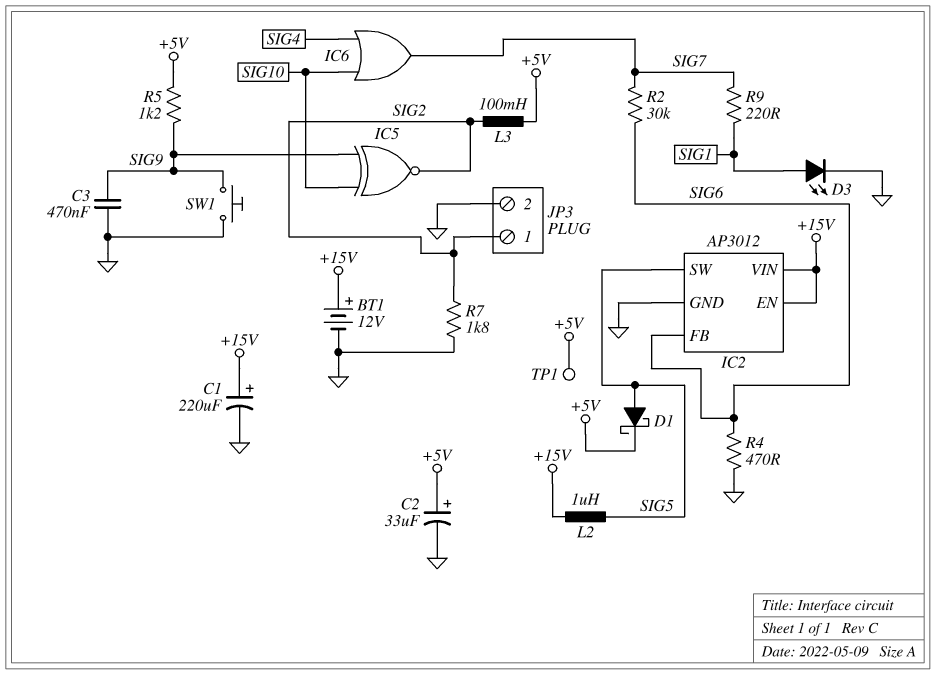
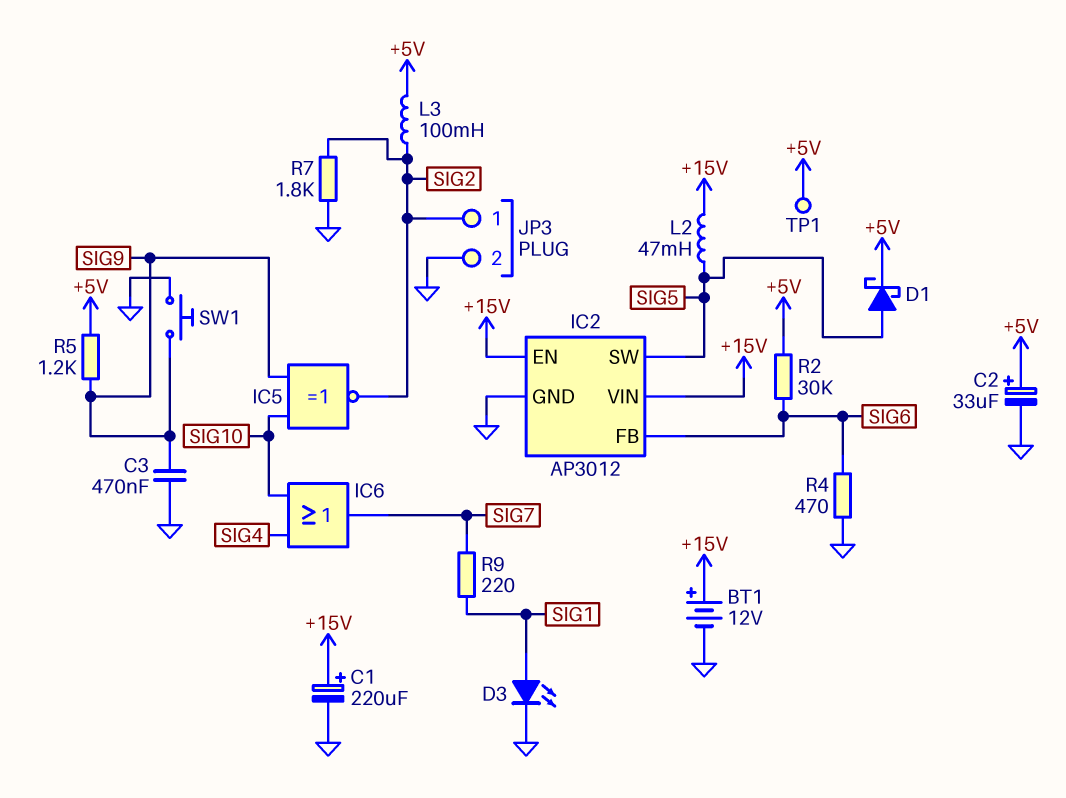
L2: 1uH (+15V, SIG5) -> 47mH (+15V, SIG5)
R2: 30k (SIG6, SIG7) -> 30k (+5V, SIG6)

